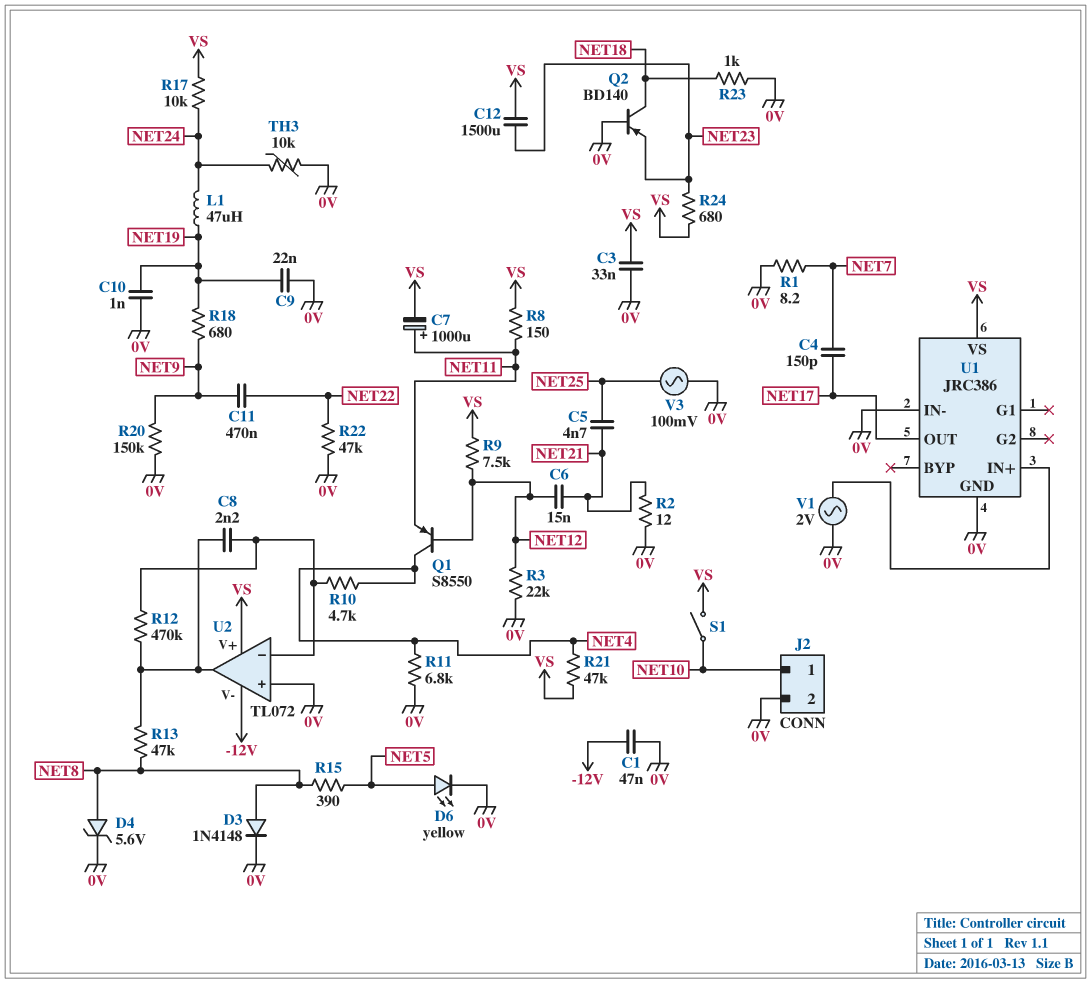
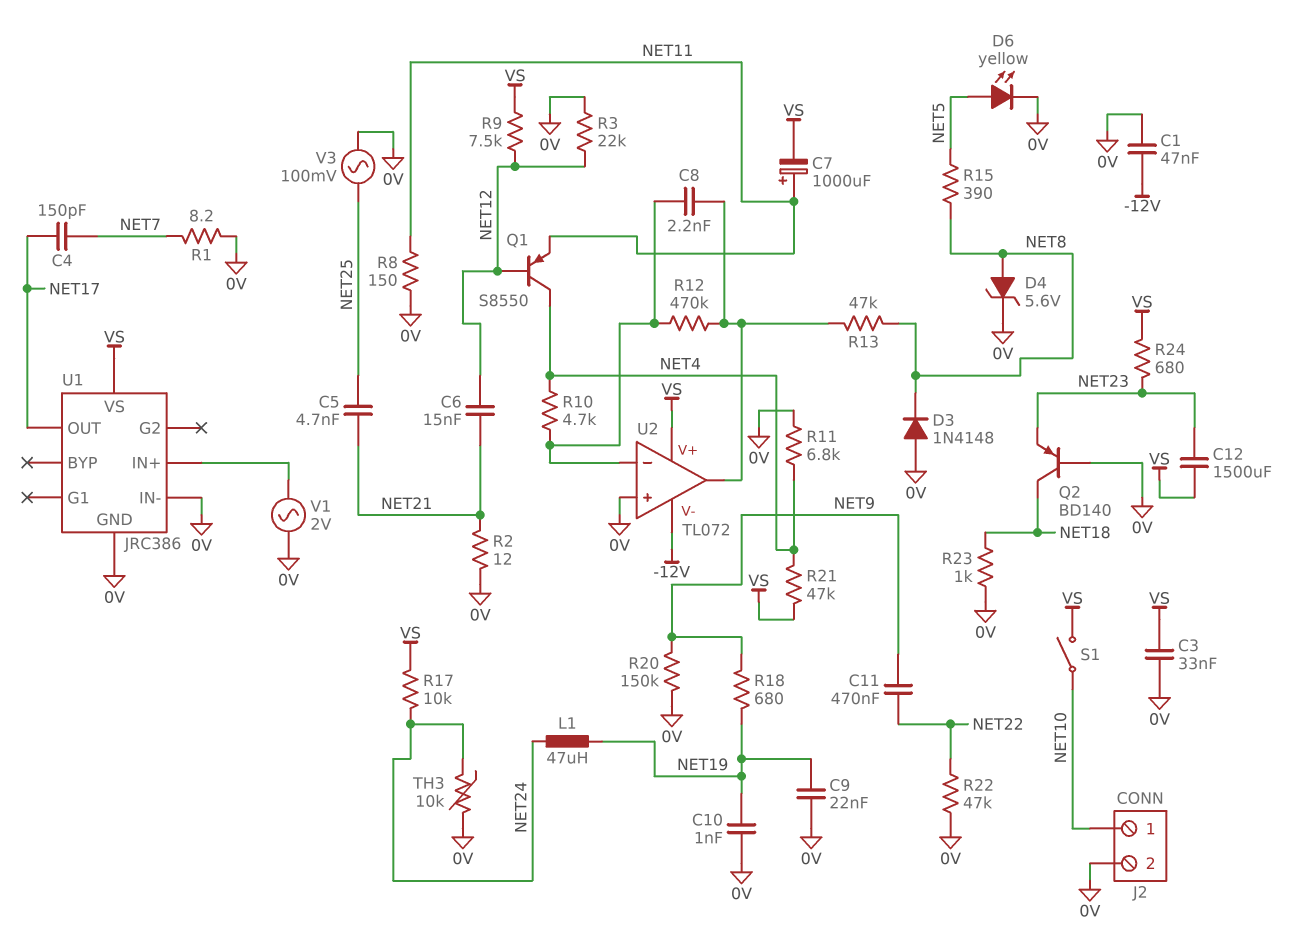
D3: diode 1N4148 (A NET8, K 0V) -> diode 1N4148 (A 0V, K NET8)
R8: 150 (NET11, VS) -> 150 (0V, NET11)

